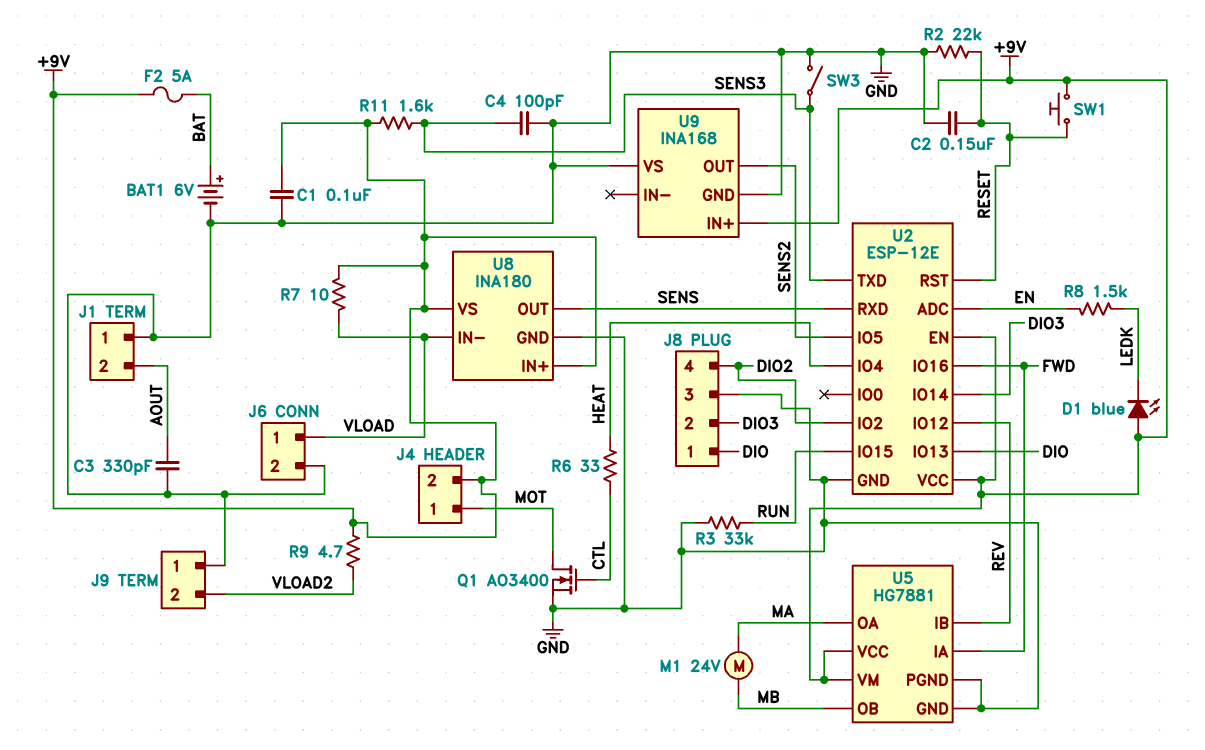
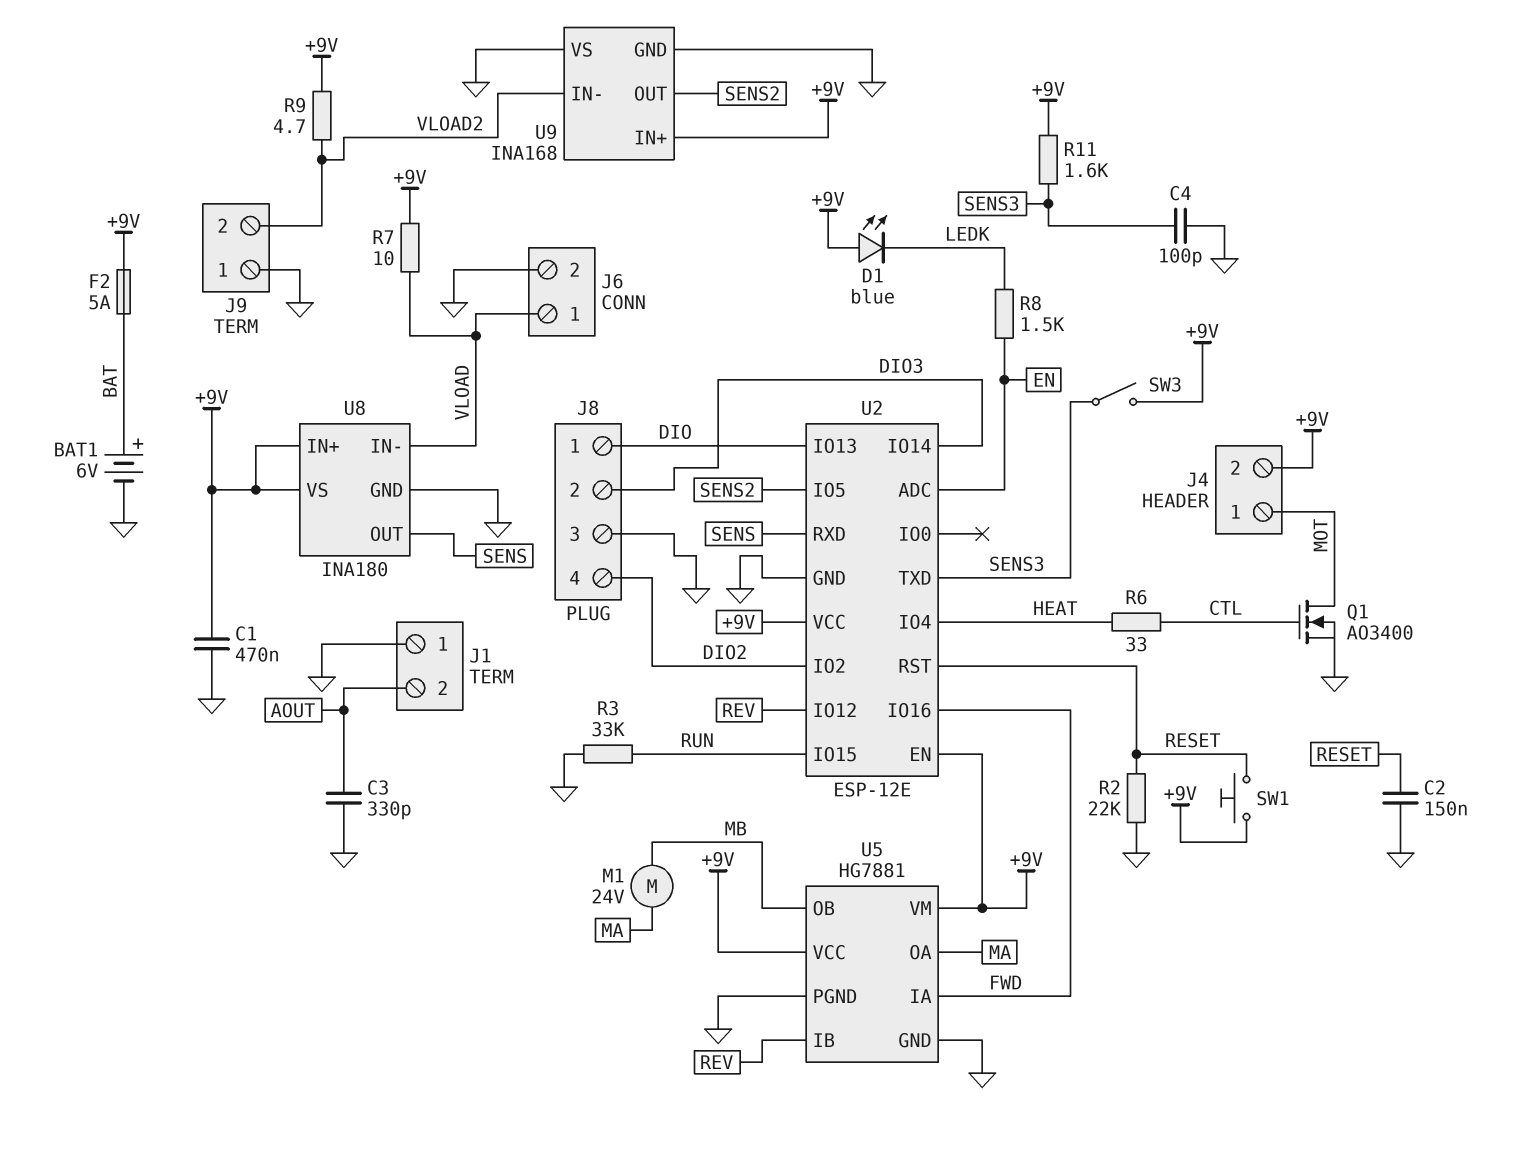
C1: 100nF (+9V, GND) -> 470nF (+9V, GND)
SW3: switch (GND, SENS3) -> switch (+9V, SENS3)
U9 pin IN-: none -> VLOAD2

